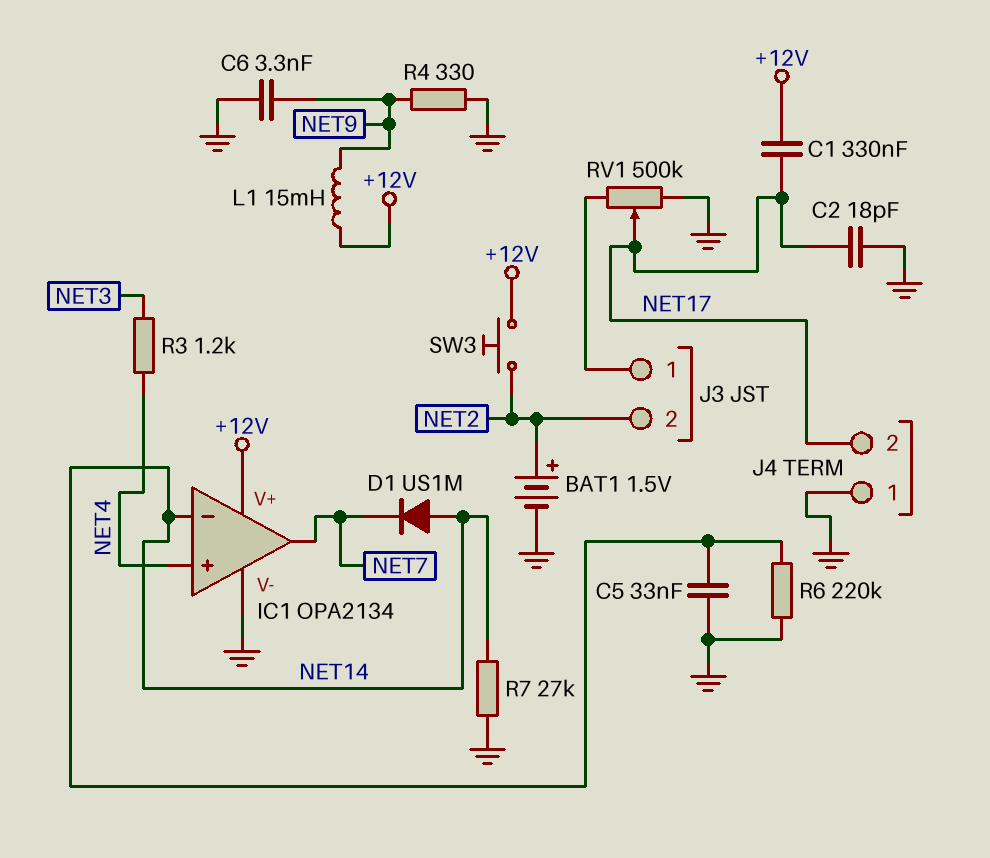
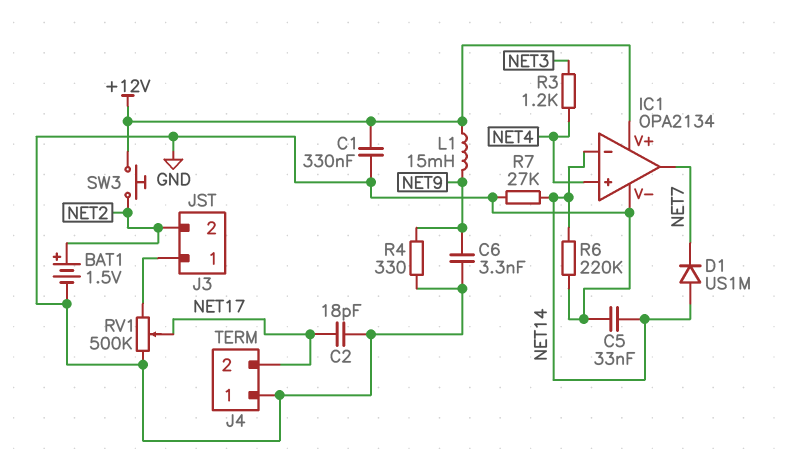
C1: 330nF (+12V, NET17) -> 330nF (+12V, GND)

